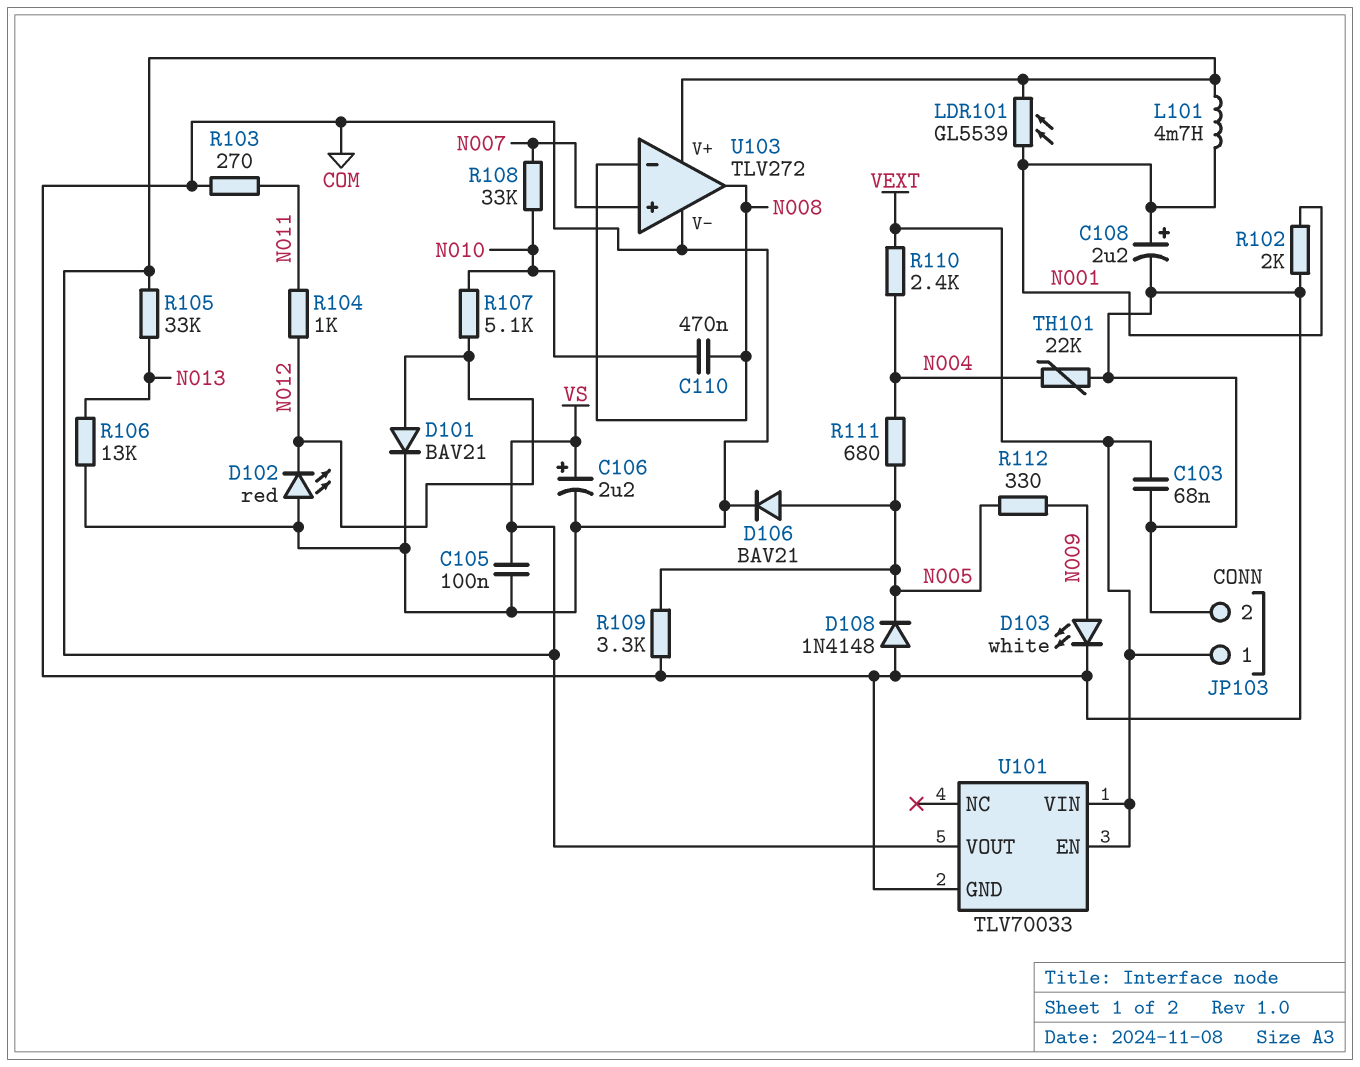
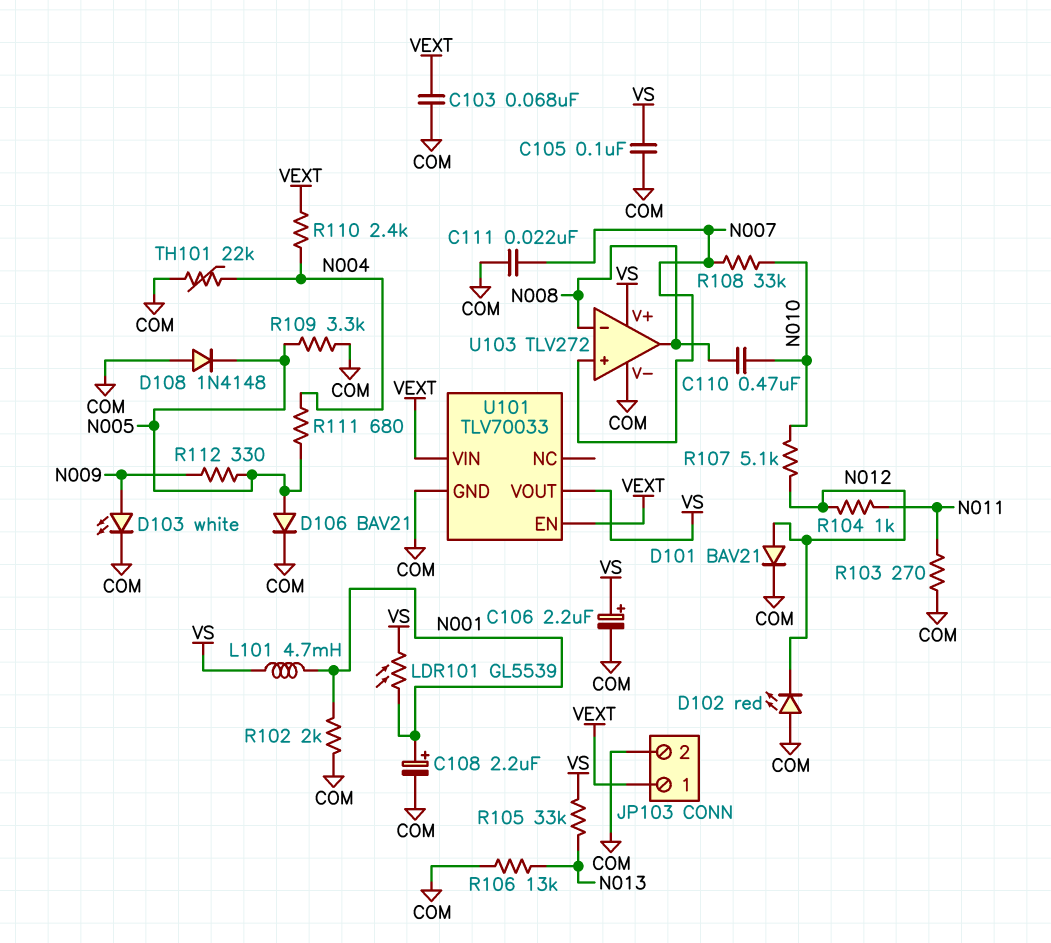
C111: none -> 22nF (COM, N007)

